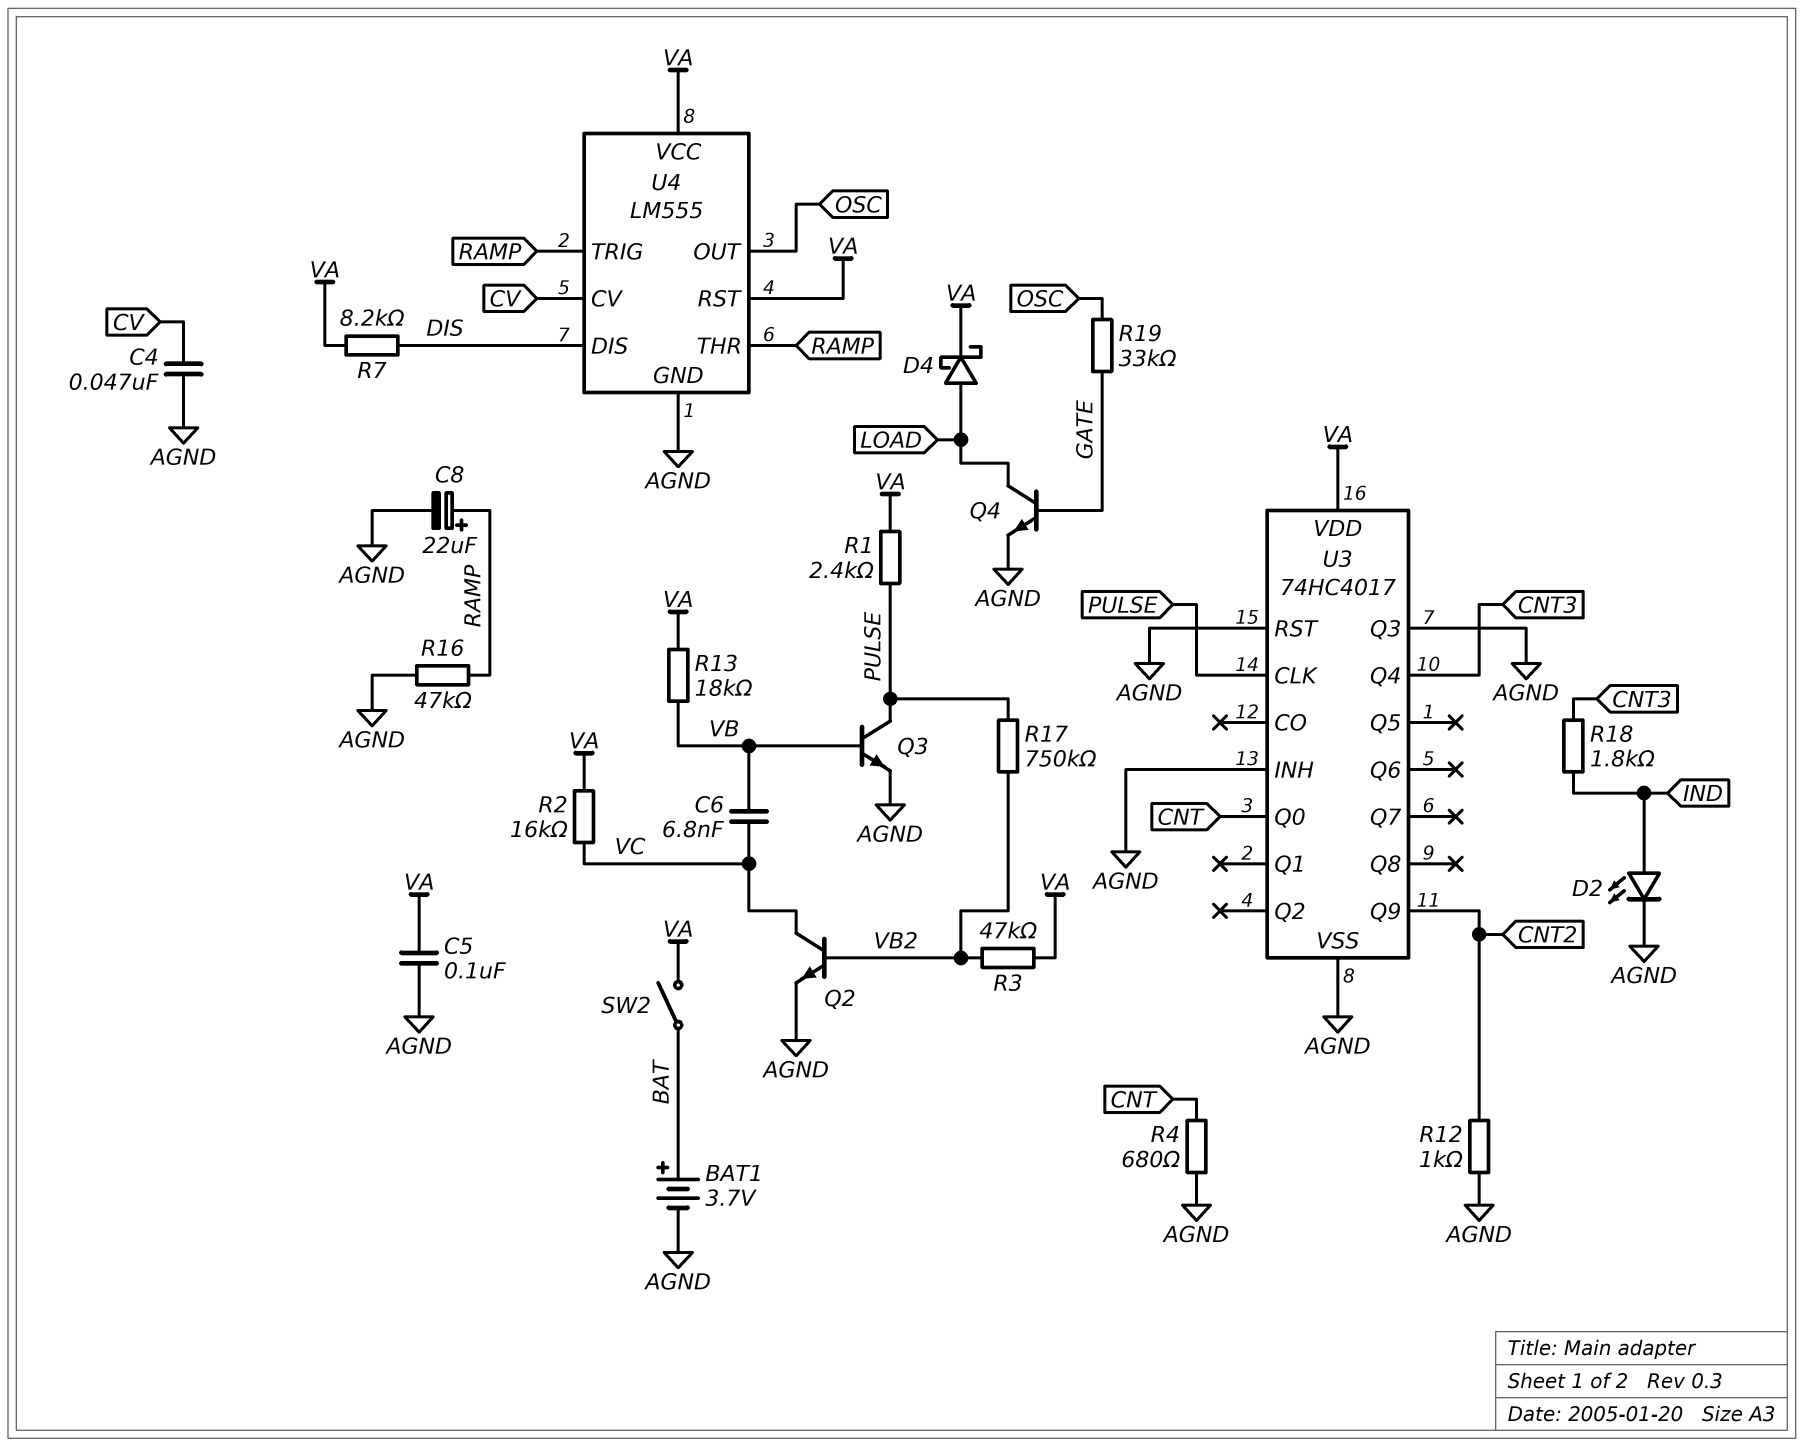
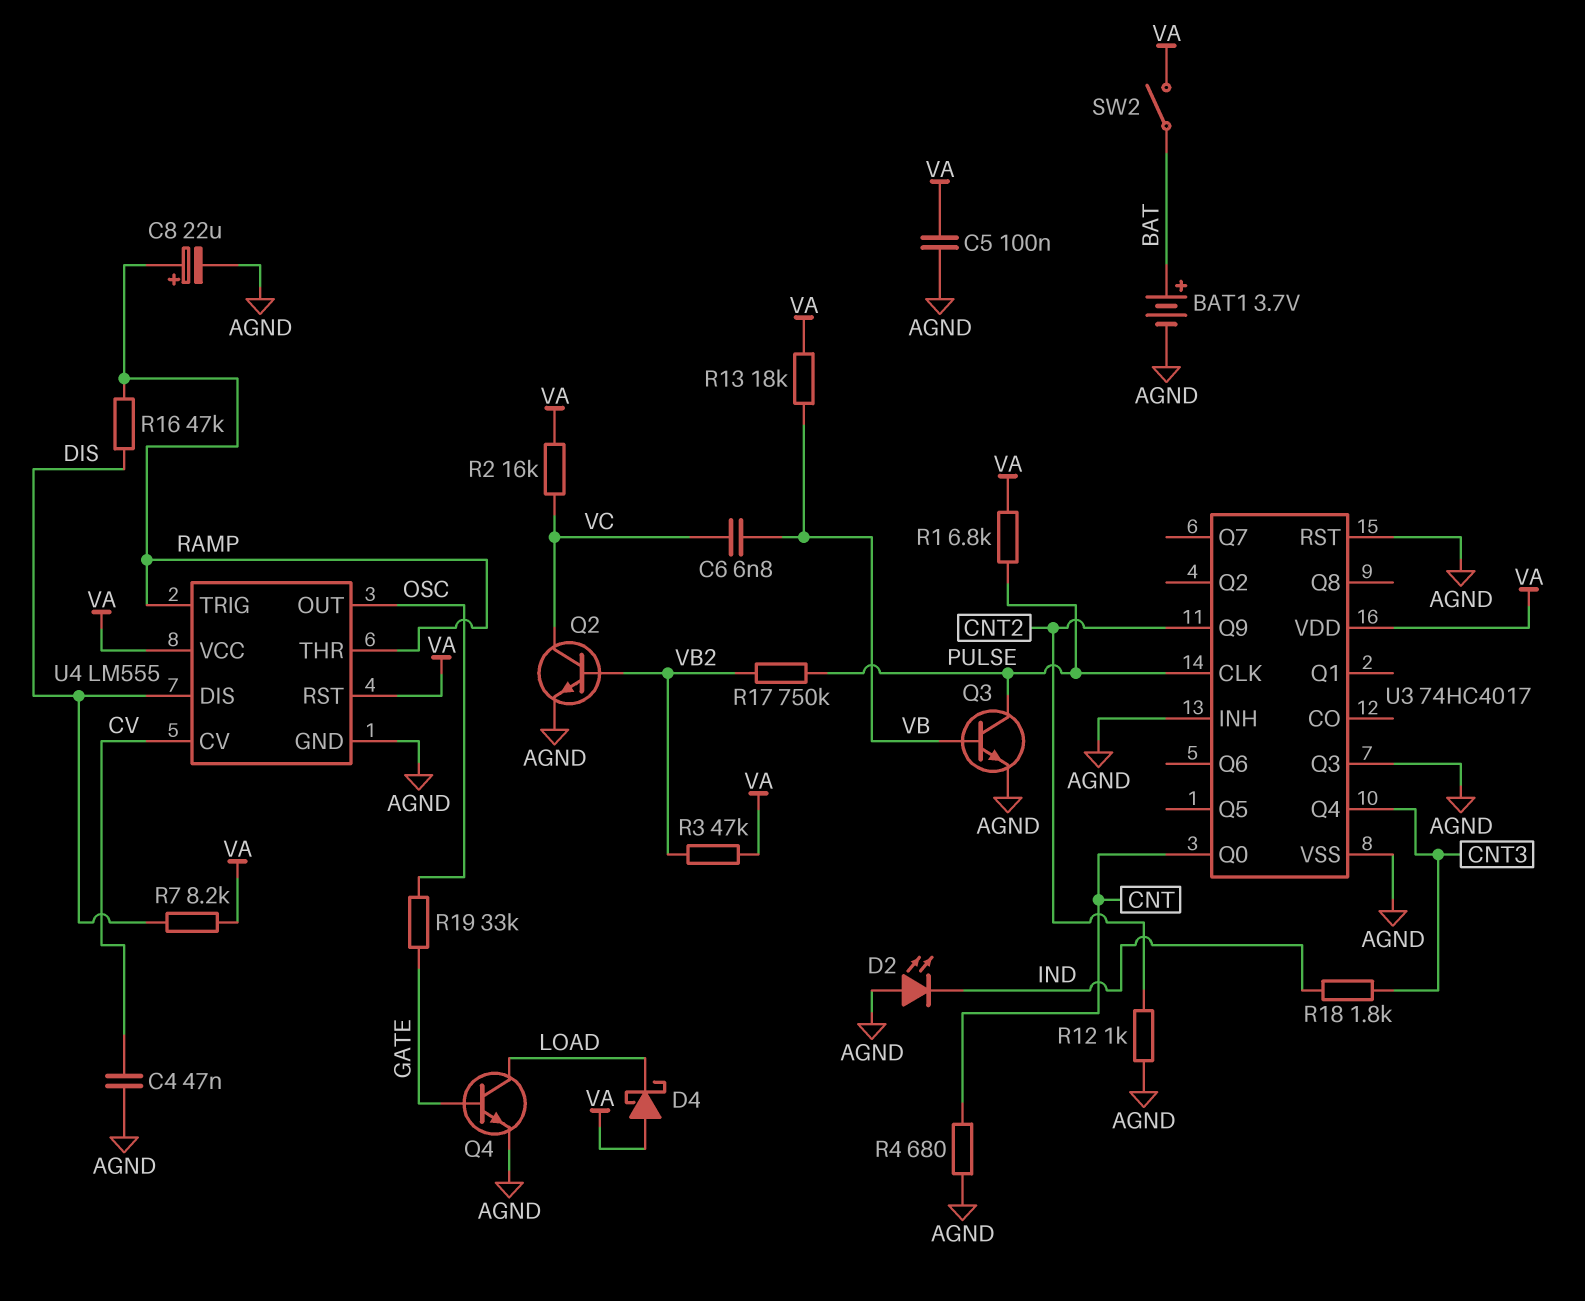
D2: LED (A IND, K AGND) -> LED (A AGND, K IND)
D4: schottky (A LOAD, K VA) -> schottky (A VA, K LOAD)
R1: 2.4k (PULSE, VA) -> 6.8k (PULSE, VA)
R16: 47k (AGND, RAMP) -> 47k (DIS, RAMP)

